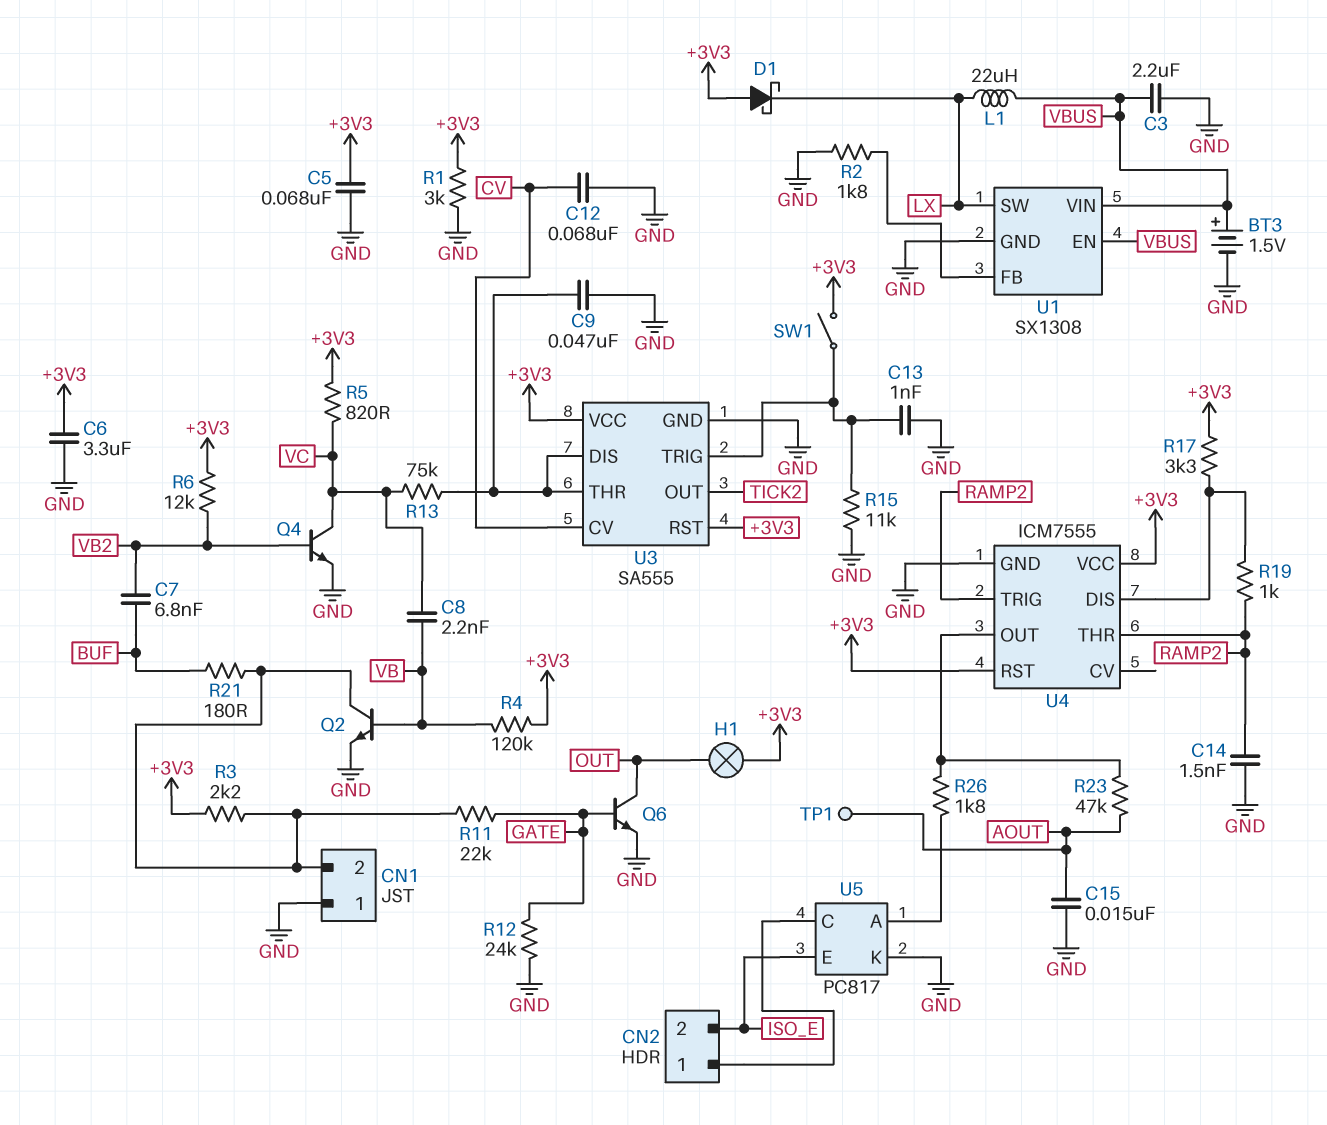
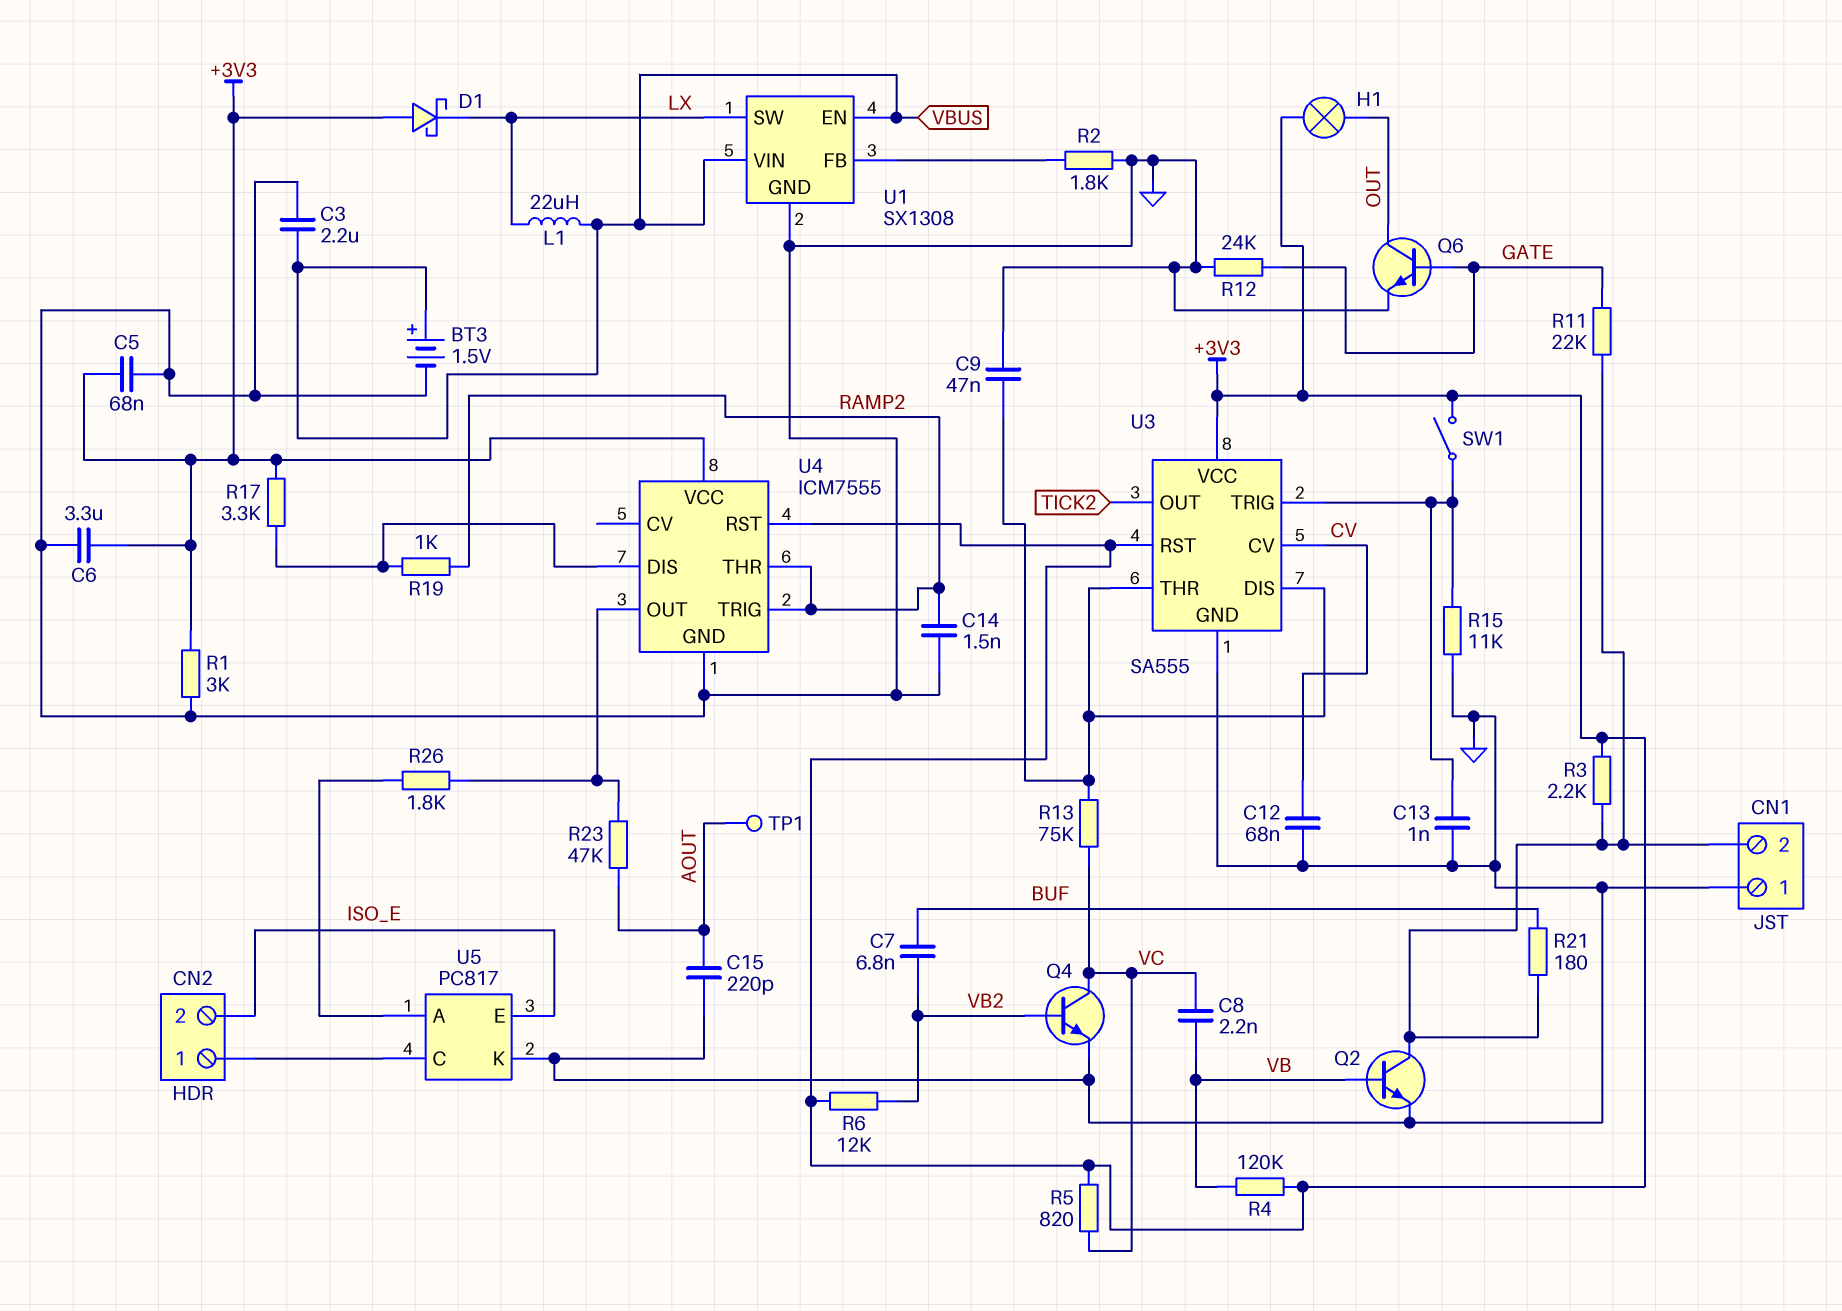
C15: 15nF (AOUT, GND) -> 220pF (AOUT, GND)

